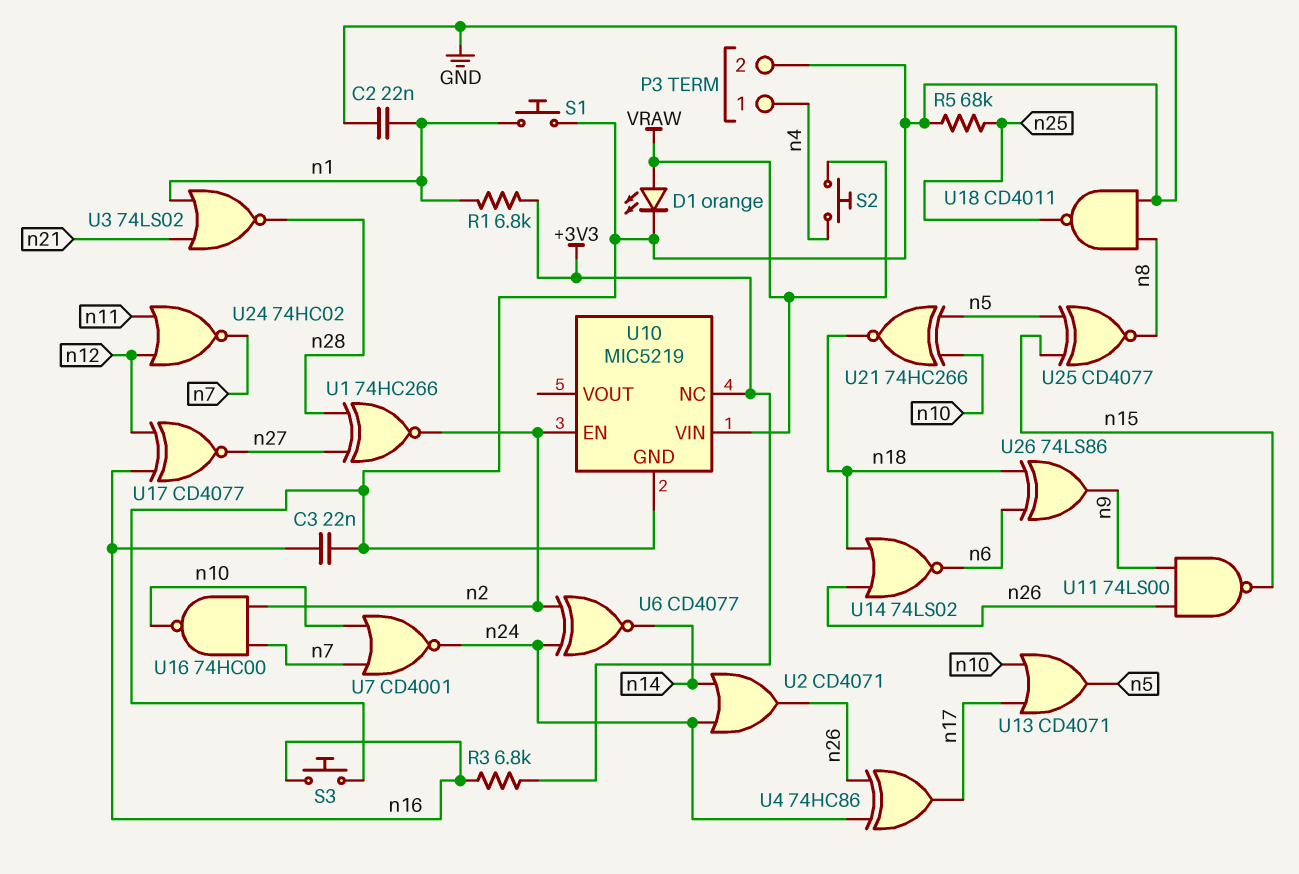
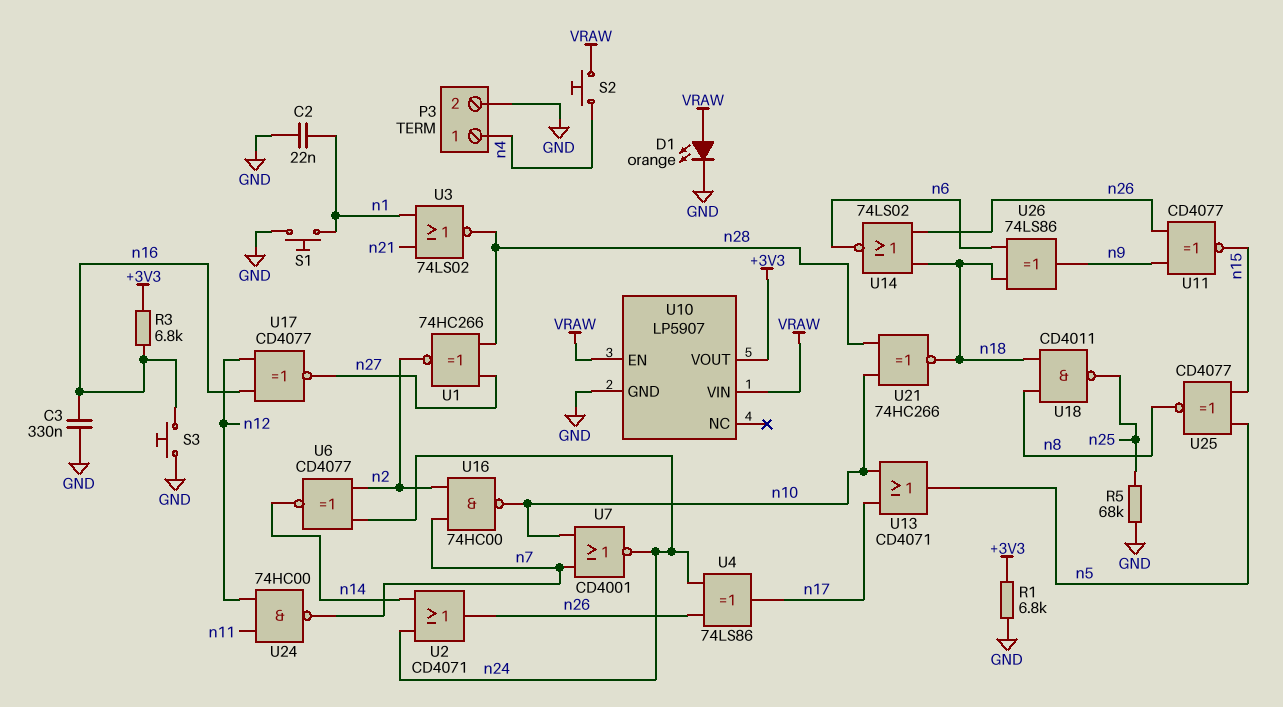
C3: 22nF (GND, n16) -> 330nF (GND, n16)
R1: 6.8k (+3V3, n1) -> 6.8k (+3V3, GND)
U4: XOR 74HC86 (in n24, in n26, out n17) -> XOR 74LS86 (in n24, in n26, out n17)
U10: MIC5219 -> LP5907
U10 pin EN: n2 -> VRAW
U10 pin NC: +3V3 -> none
U10 pin VOUT: none -> +3V3
U11: NAND 74LS00 (in n9, in n26, out n15) -> XNOR CD4077 (in n9, in n26, out n15)
U18: NAND CD4011 (in GND, in n8, out n25) -> NAND CD4011 (in n8, in n18, out n25)
U21: XNOR 74HC266 (in n5, in n10, out n18) -> XNOR 74HC266 (in n10, in n28, out n18)
U24: NOR 74HC02 (in n11, in n12, out n7) -> NAND 74HC00 (in n11, in n12, out n7)

